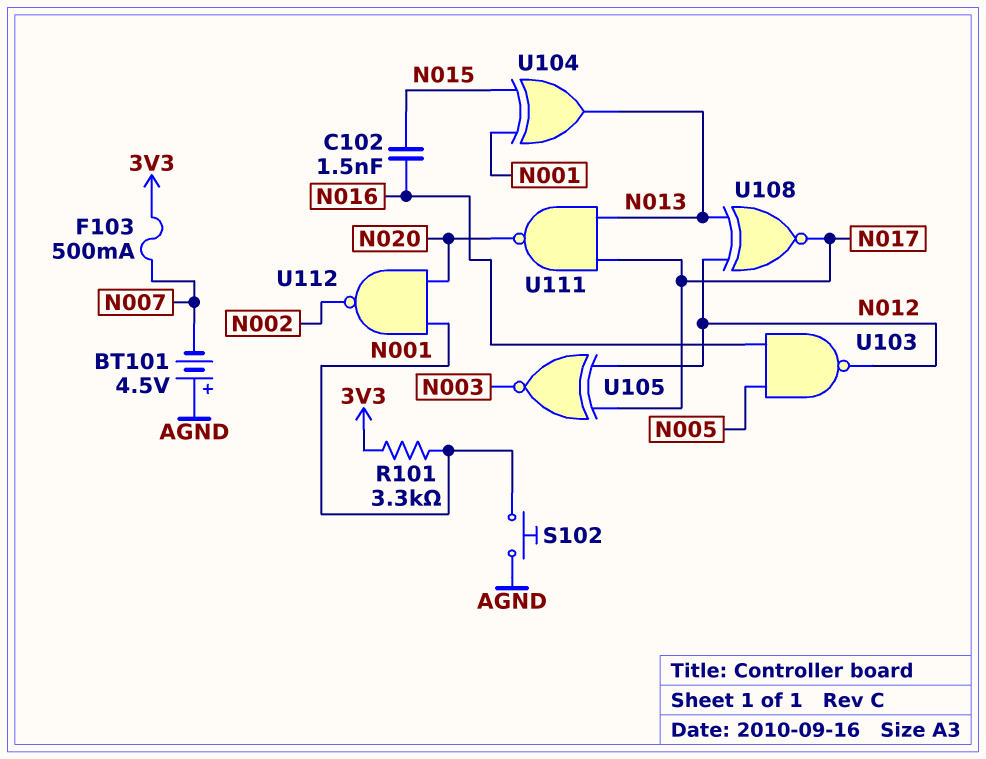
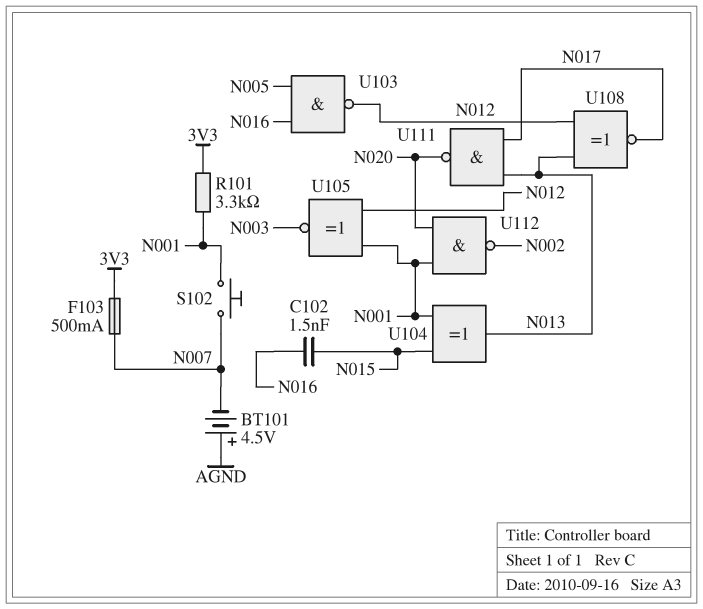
S102: button (AGND, N001) -> button (N001, N007)
U105: XNOR (in N012, in N017, out N003) -> XNOR (in N001, in N012, out N003)

